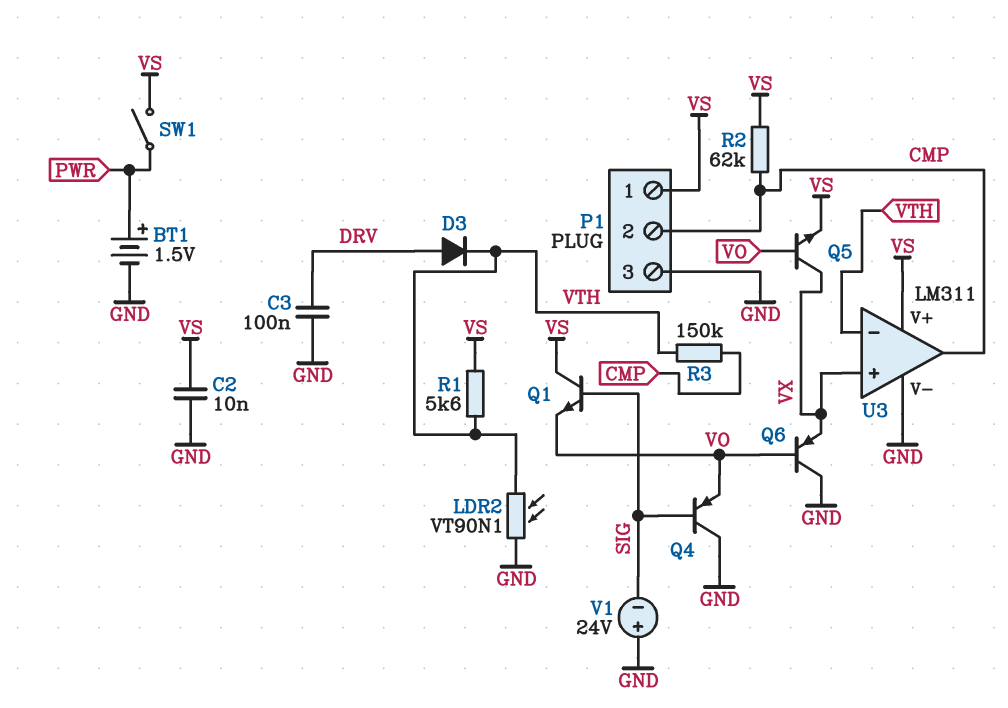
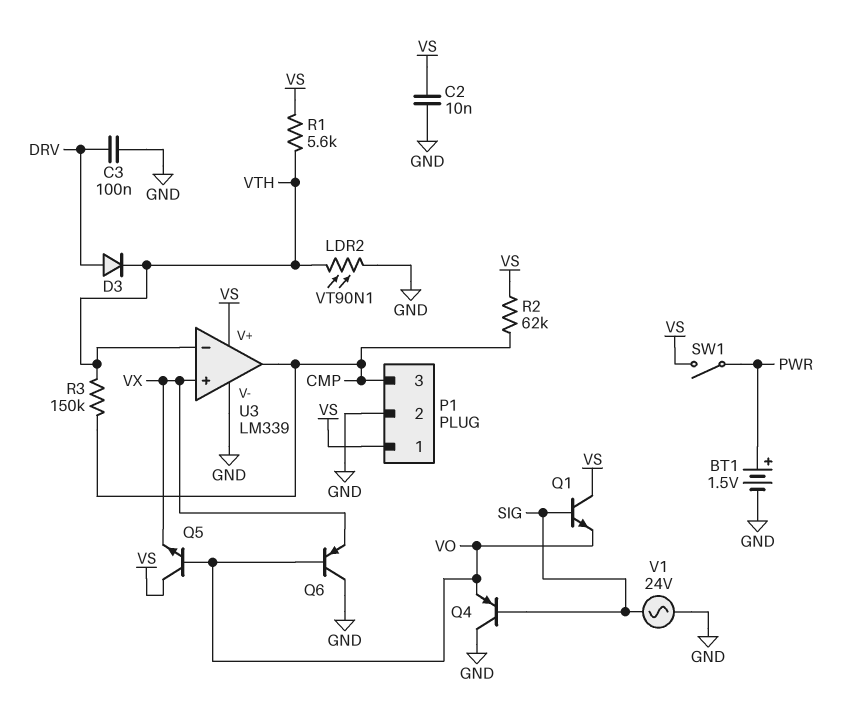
P1 pin 2: CMP -> GND
P1 pin 3: GND -> CMP
Q5: NPN (B VO, C VX, E VS) -> NPN (B VO, C VS, E VX)
U3: LM311 -> LM339
V1: 24V (plus GND, minus SIG) -> AC 24V (GND, SIG)

